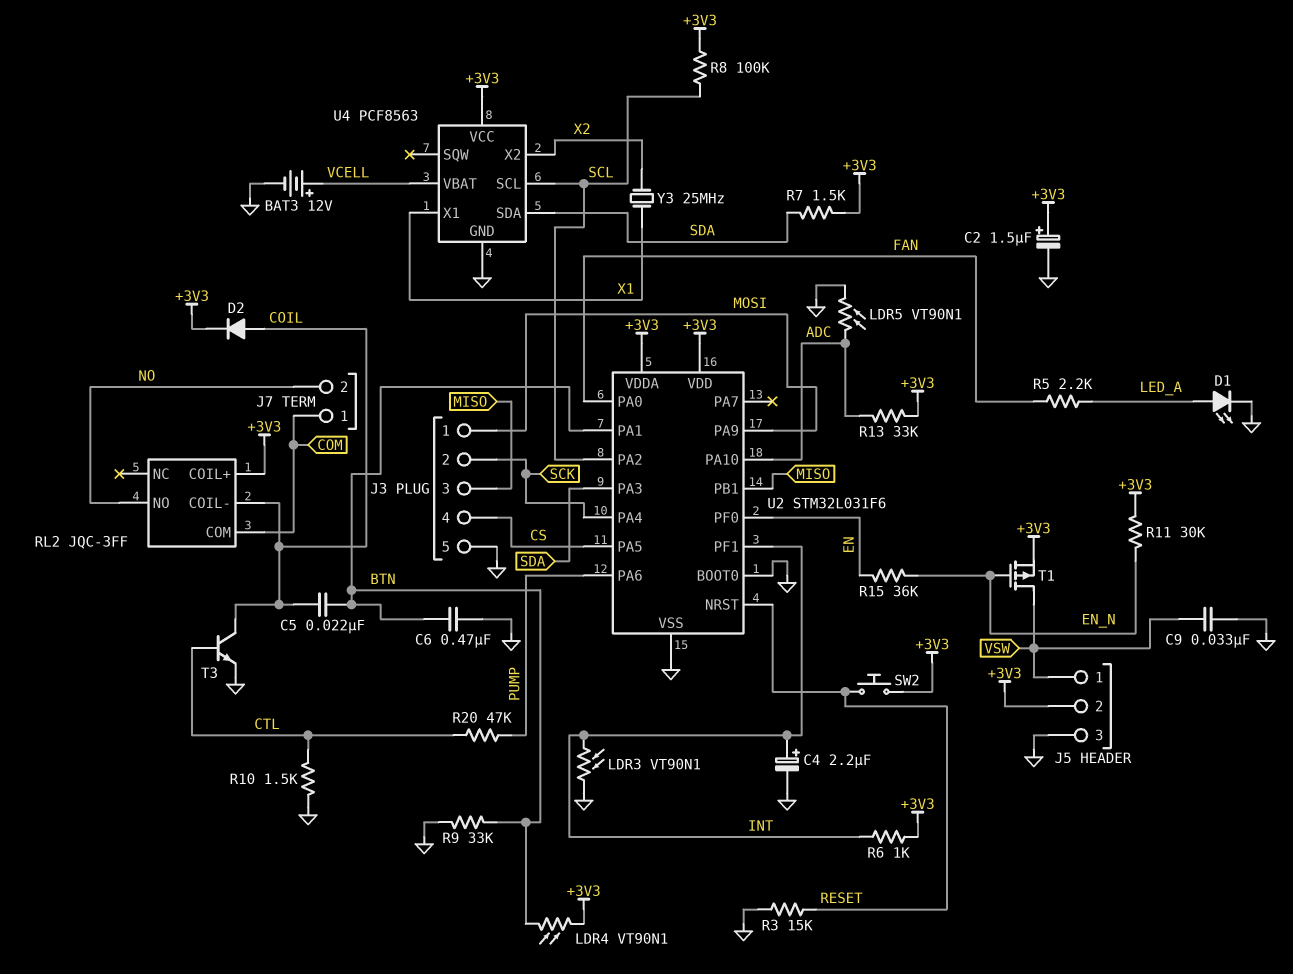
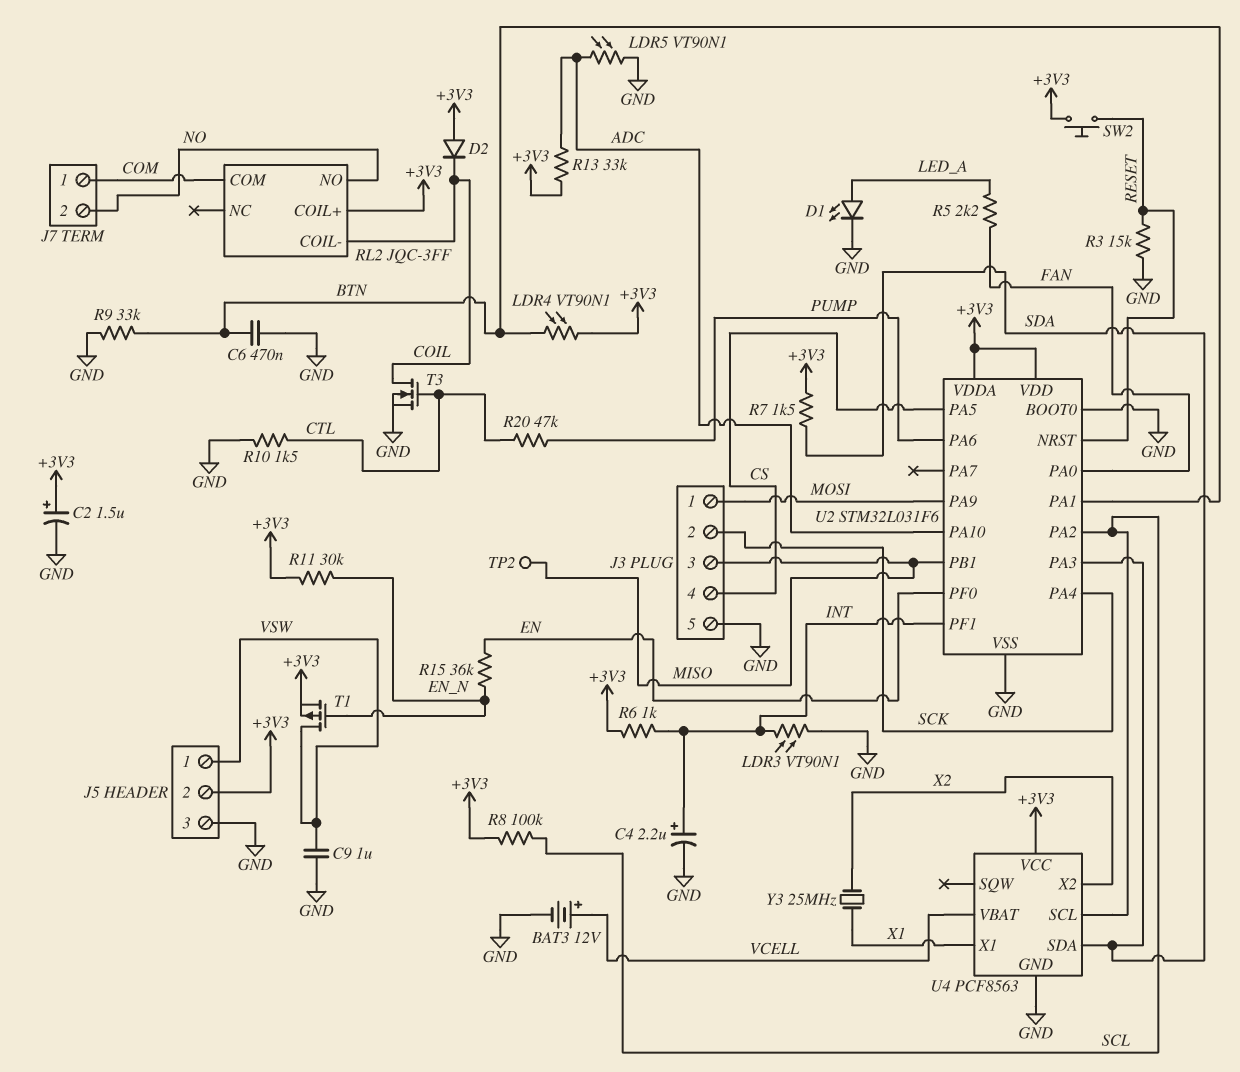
C5: 22nF (BTN, COIL) -> none
C9: 33nF (GND, VSW) -> 1uF (GND, VSW)
D2: diode (A COIL, K +3V3) -> diode (A +3V3, K COIL)
T3: NPN (B CTL, C COIL, E GND) -> NMOS (G CTL, D COIL, S GND)
TP2: none -> test point (MISO)

